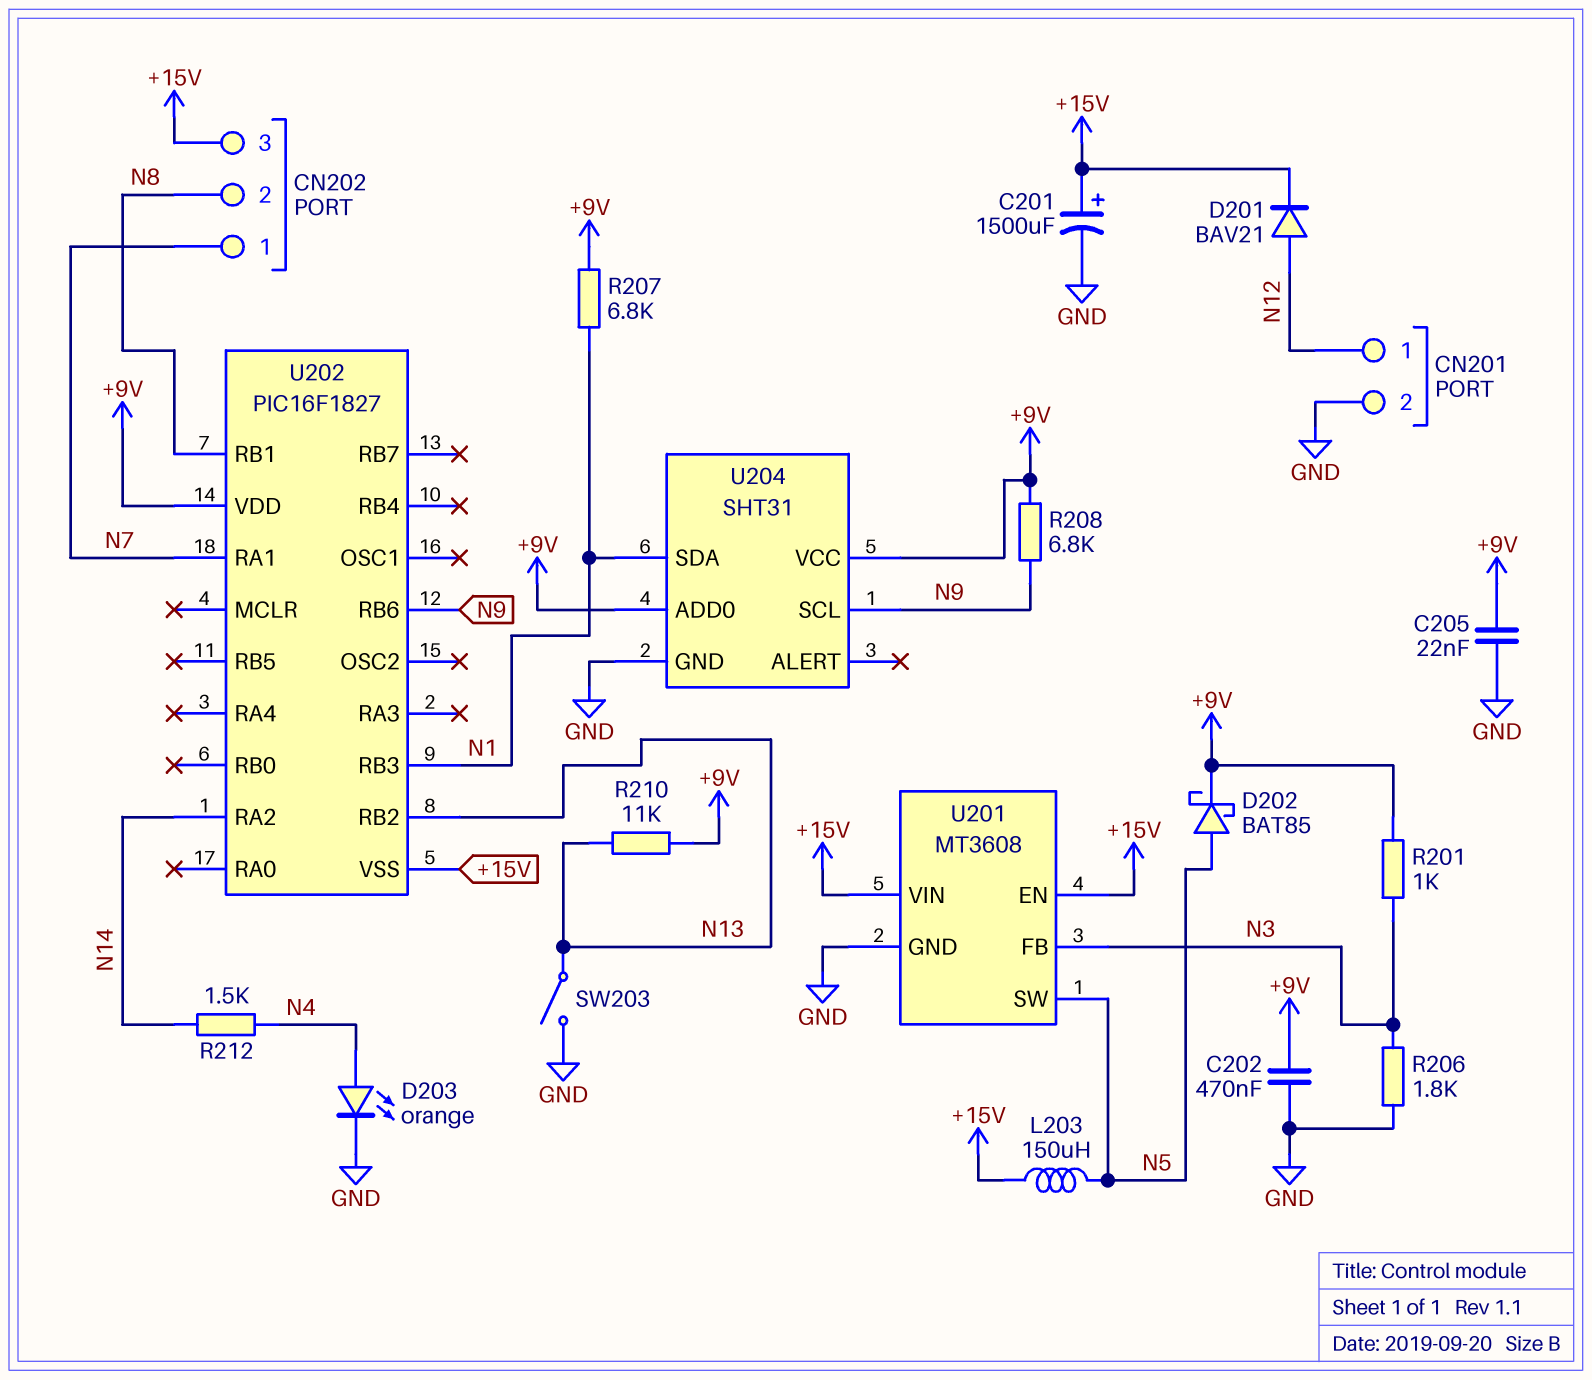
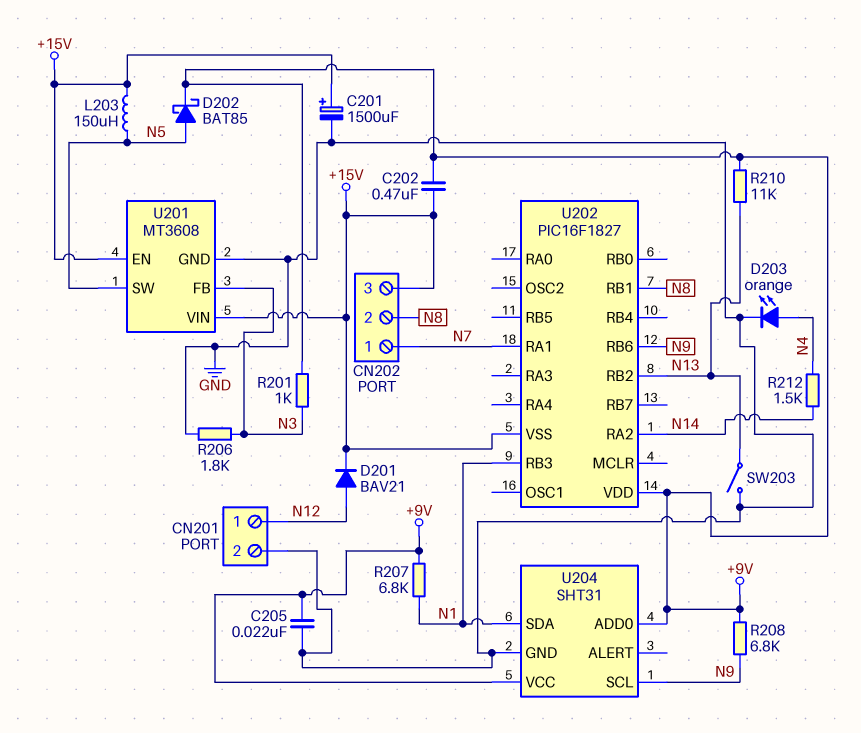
C202: 470nF (+9V, GND) -> 470nF (+9V, +15V)

